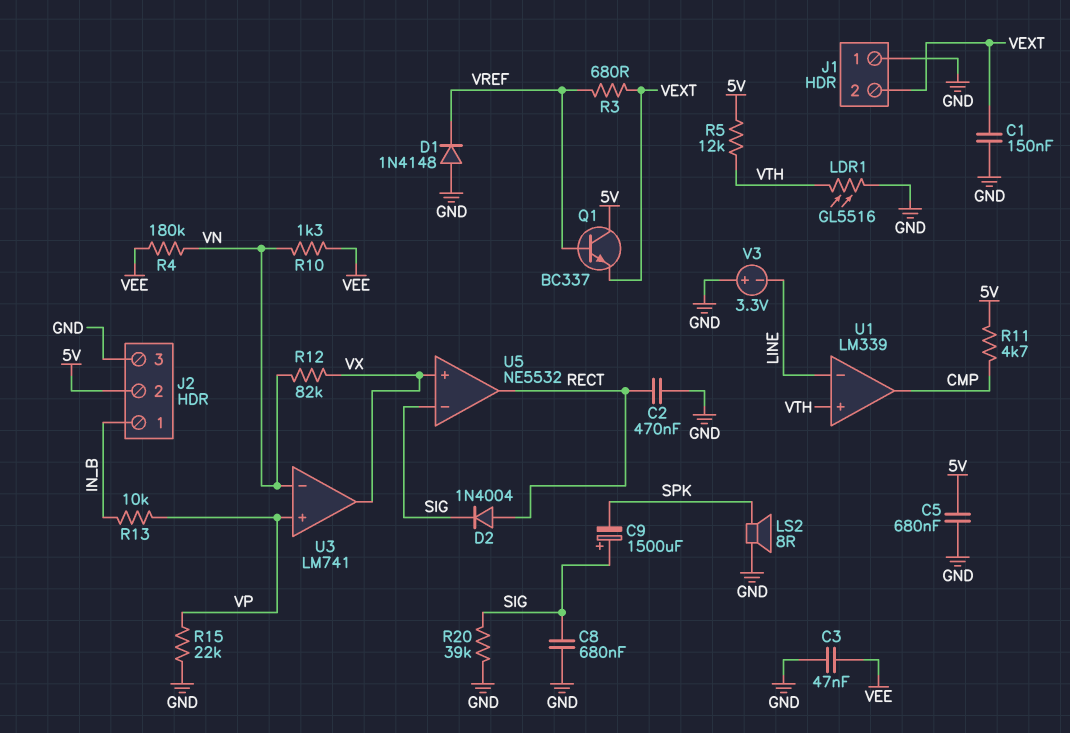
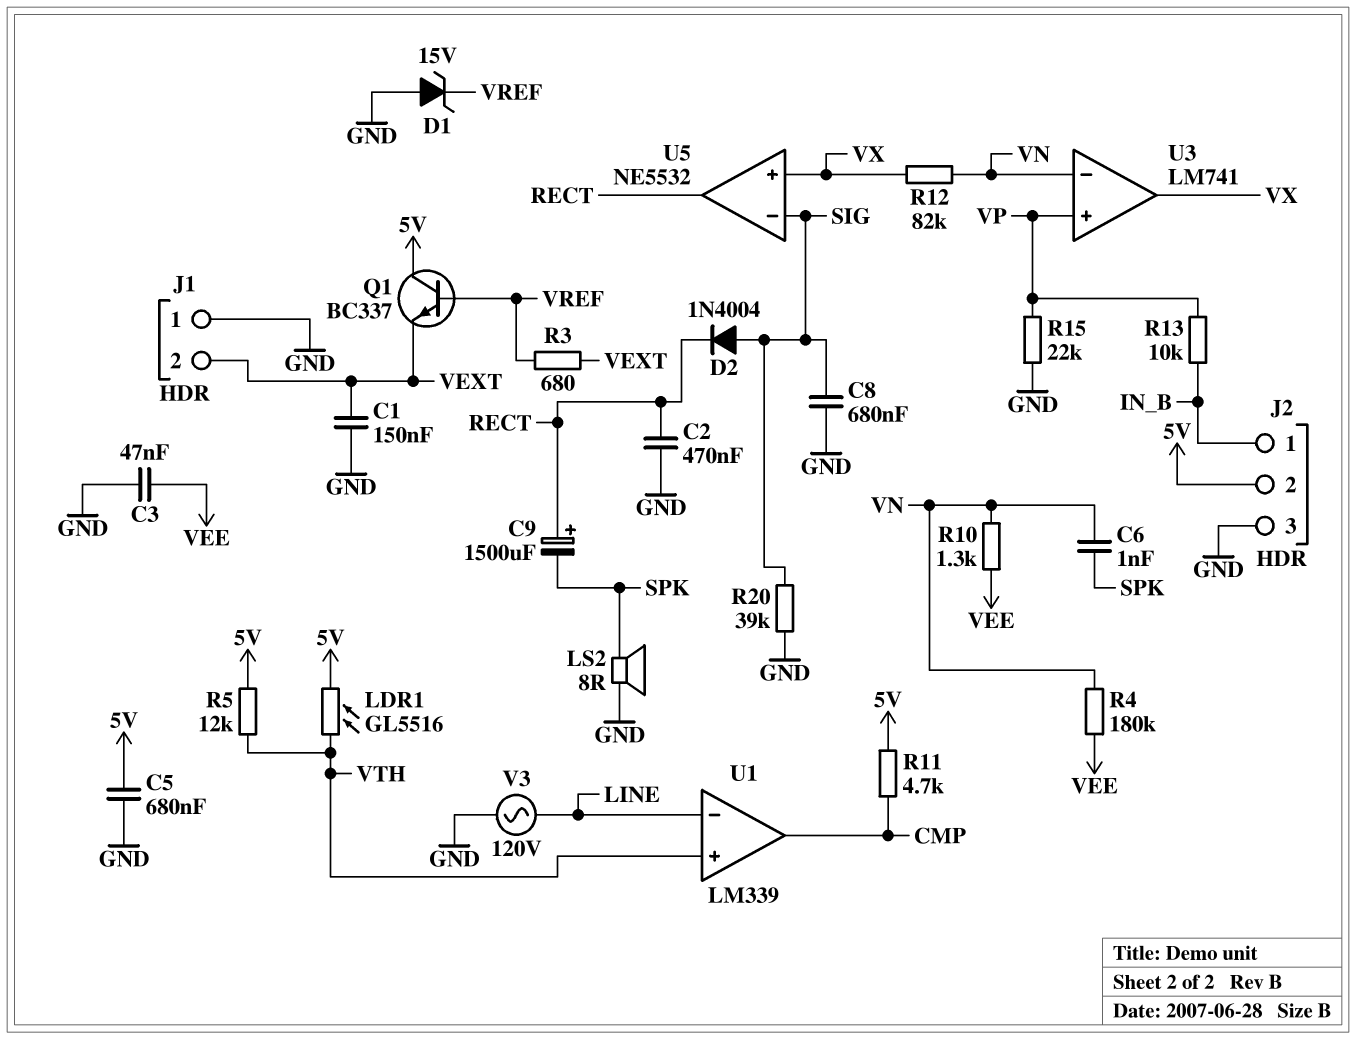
C6: none -> 1nF (SPK, VN)
C9: 1500uF (plus SIG, minus SPK) -> 1500uF (plus RECT, minus SPK)
D1: diode 1N4148 (A GND, K VREF) -> zener 15V (A GND, K VREF)
D2: diode 1N4004 (A RECT, K SIG) -> diode 1N4004 (A SIG, K RECT)
LDR1: GL5516 (GND, VTH) -> GL5516 (5V, VTH)
V3: 3.3V (plus GND, minus LINE) -> AC 120V (GND, LINE)

